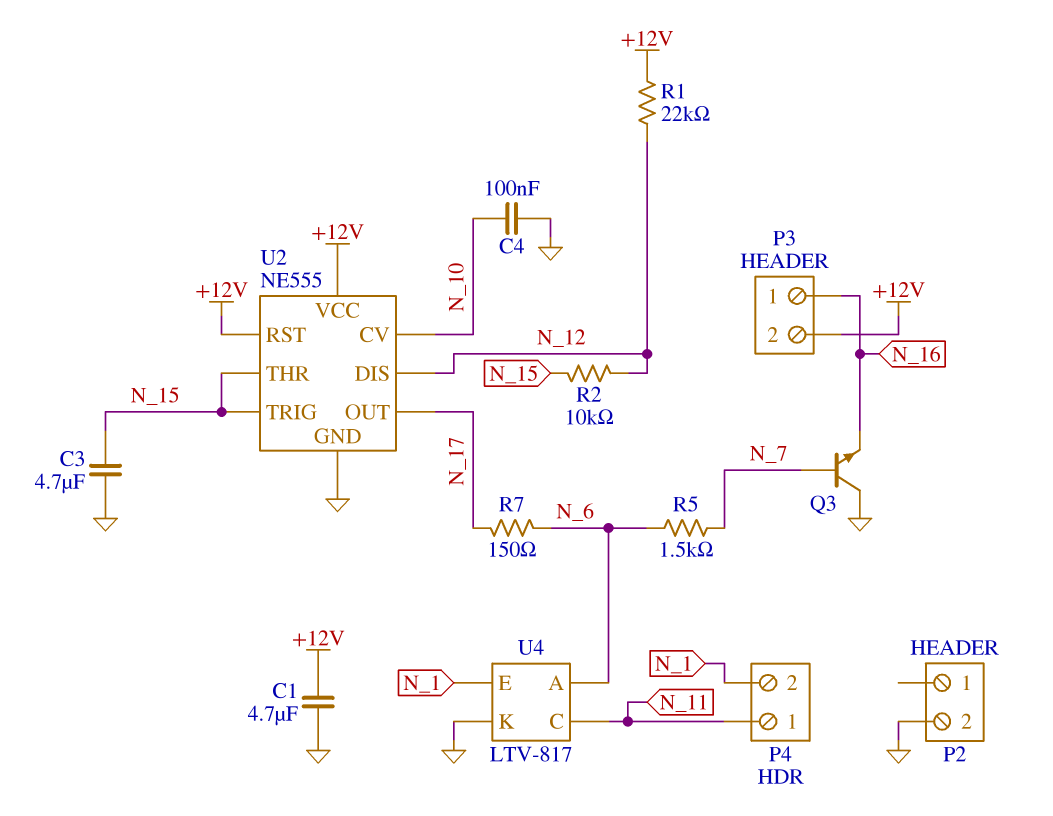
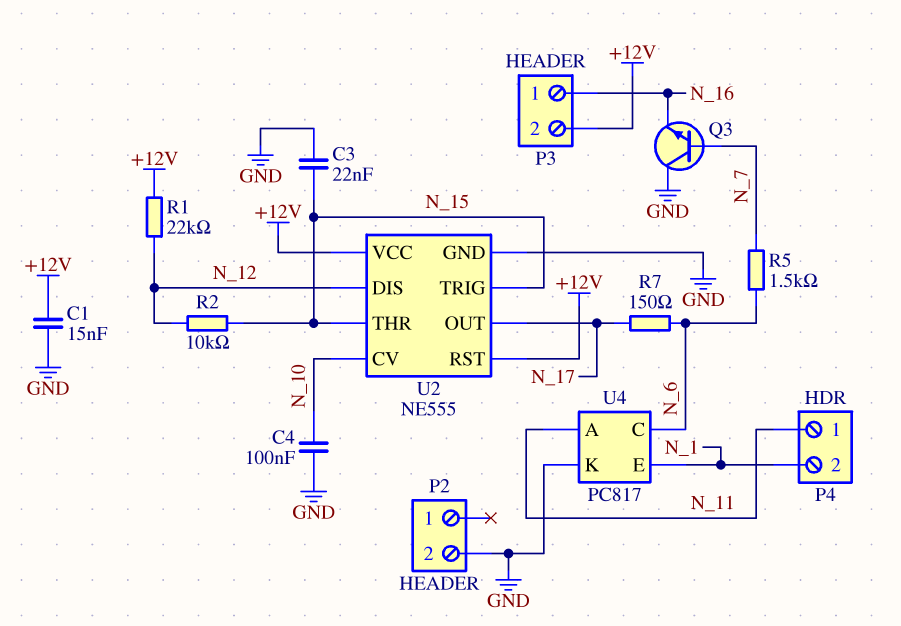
C1: 4.7uF (+12V, GND) -> 15nF (+12V, GND)
C3: 4.7uF (GND, N_15) -> 22nF (GND, N_15)
U4: LTV-817 -> PC817
U4 pin A: N_6 -> N_11
U4 pin C: N_11 -> N_6

